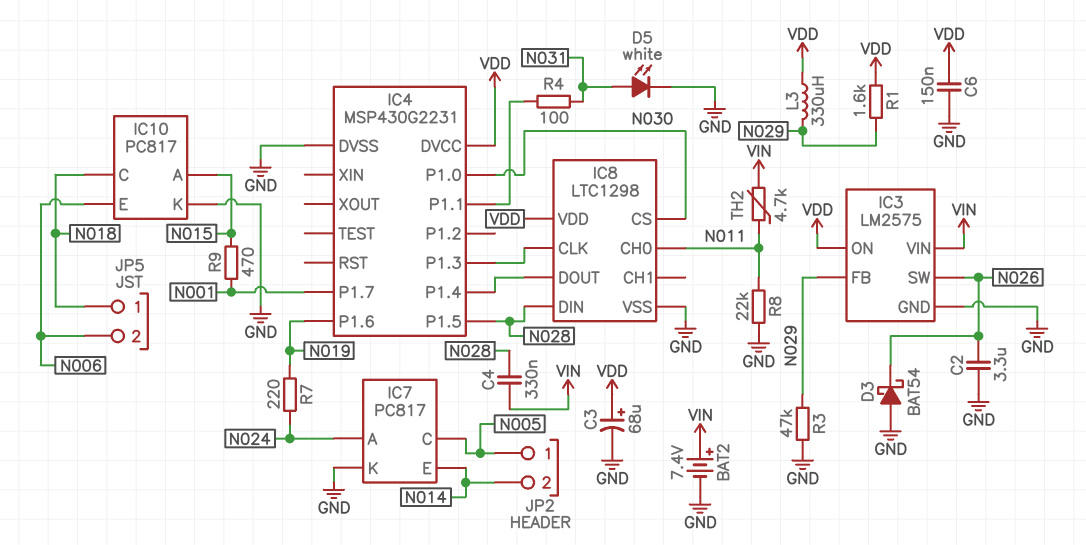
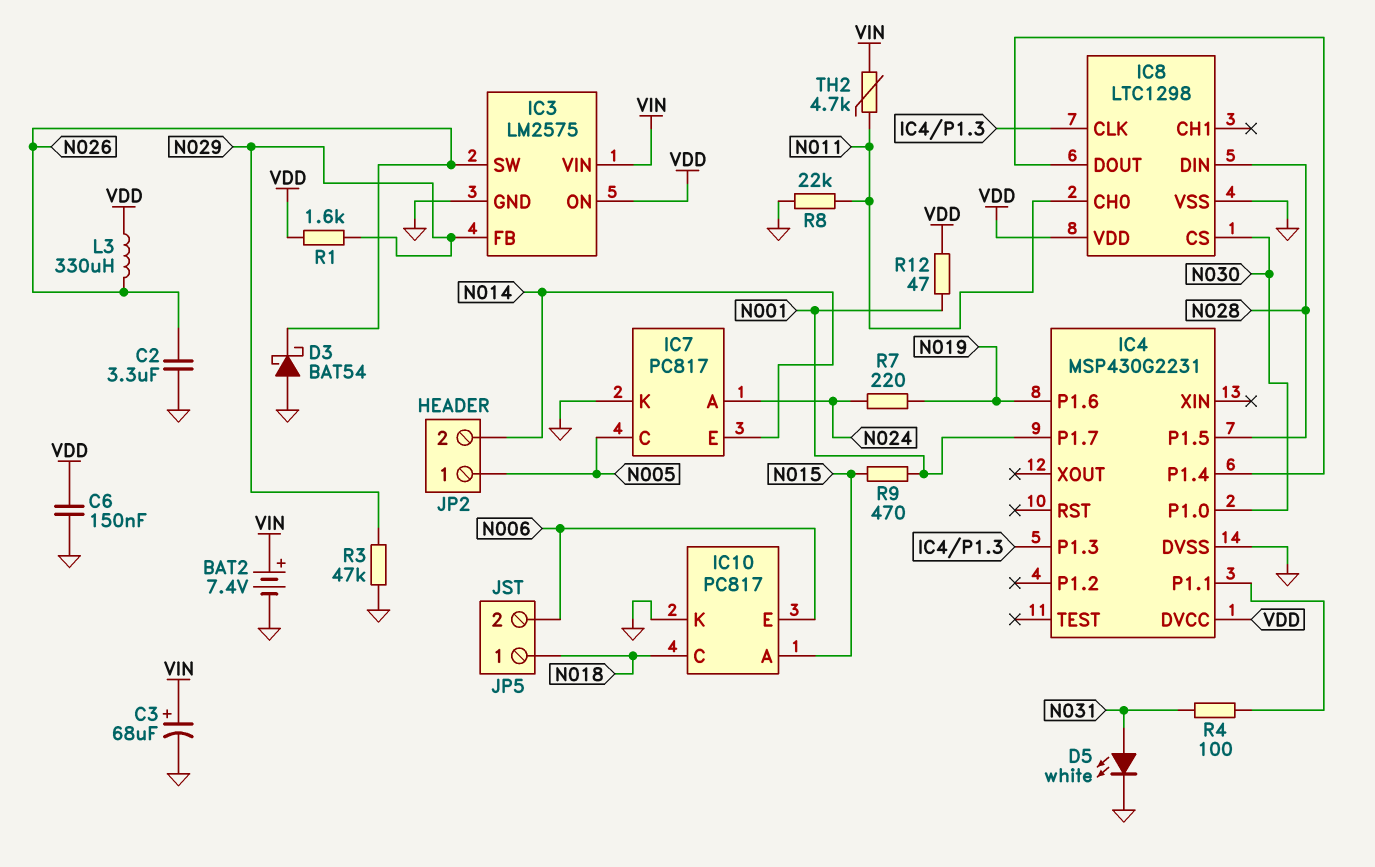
C3: 68uF (plus VDD, minus GND) -> 68uF (plus VIN, minus GND)
C4: 330nF (N028, VIN) -> none
L3: 330uH (N029, VDD) -> 330uH (N026, VDD)
R12: none -> 47 (N001, VDD)

